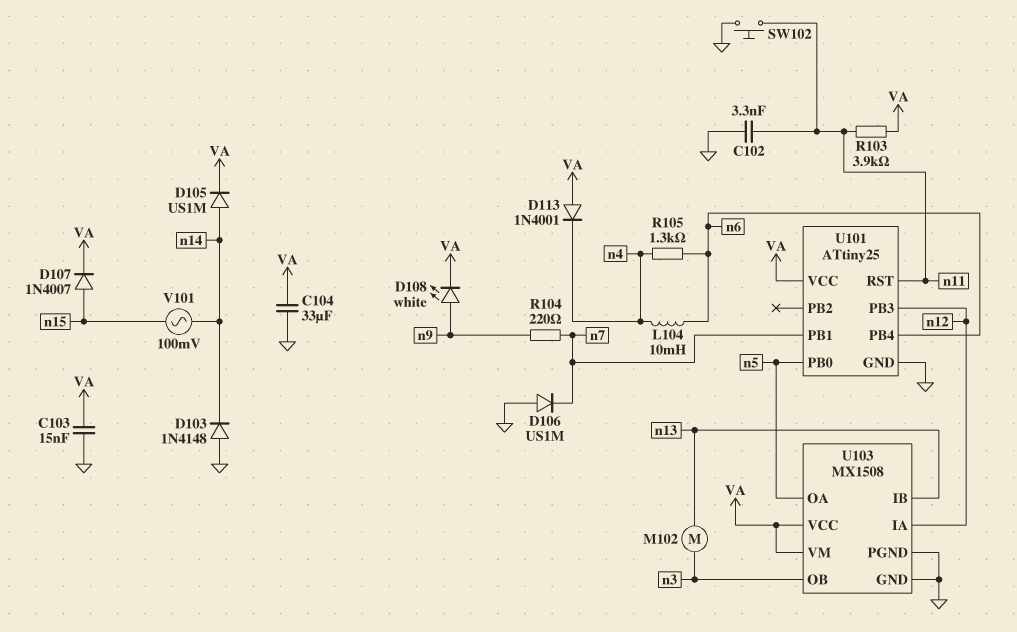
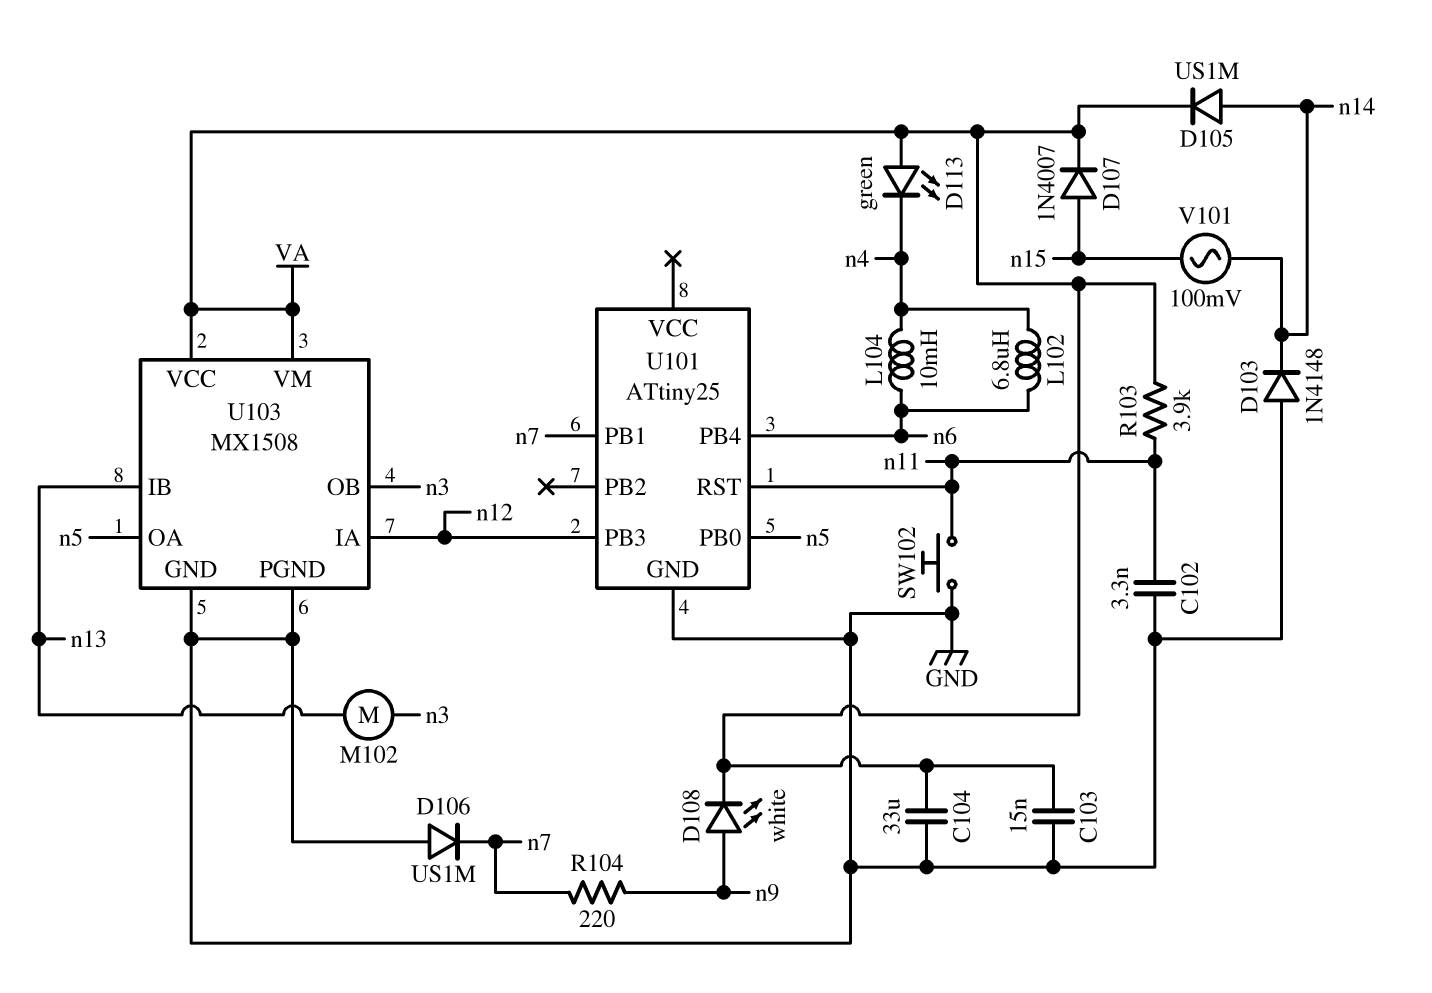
D113: diode 1N4001 (A VA, K n4) -> LED green (A VA, K n4)
L102: none -> 6.8uH (n4, n6)
R105: 1.3k (n4, n6) -> none
U101 pin VCC: VA -> none

